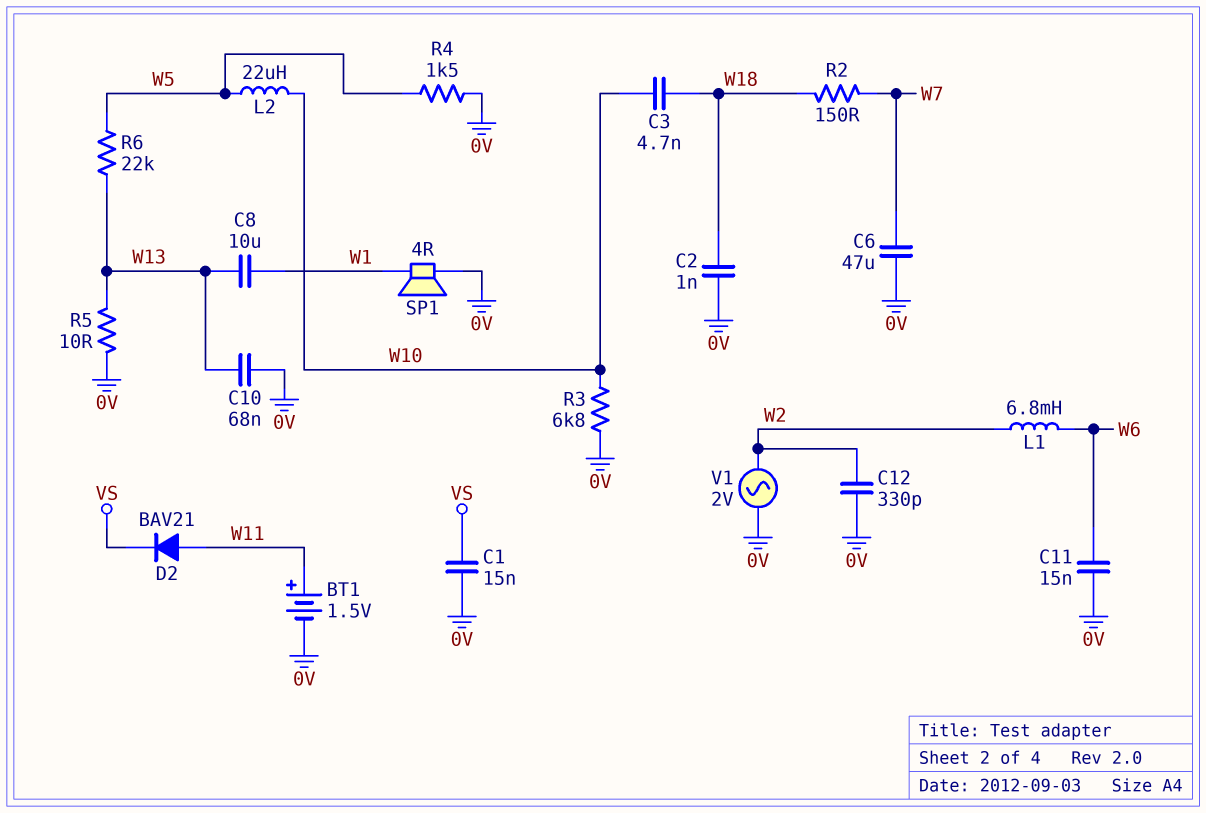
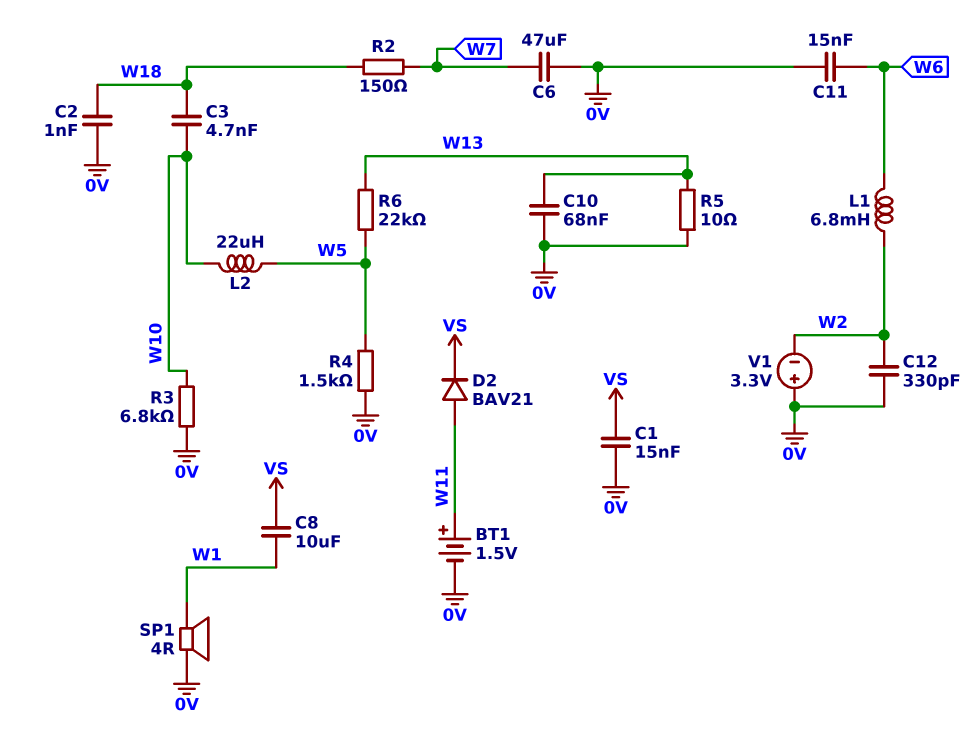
C8: 10uF (W1, W13) -> 10uF (VS, W1)
V1: AC 2V (0V, W2) -> 3.3V (plus 0V, minus W2)

